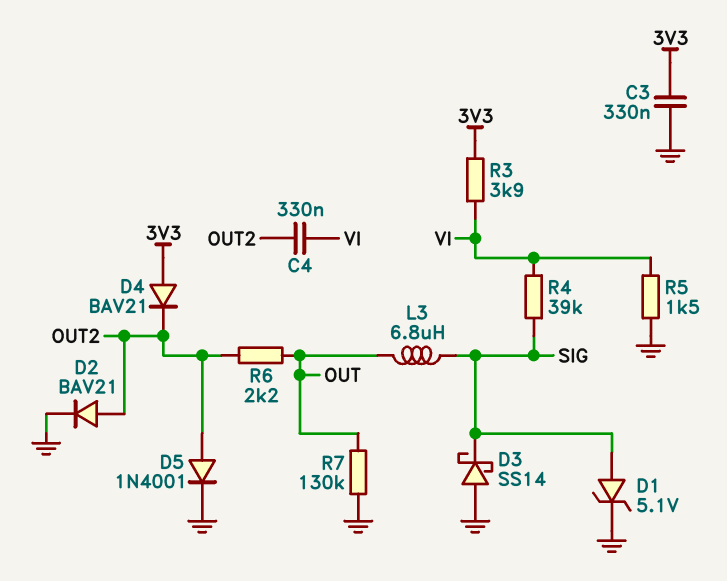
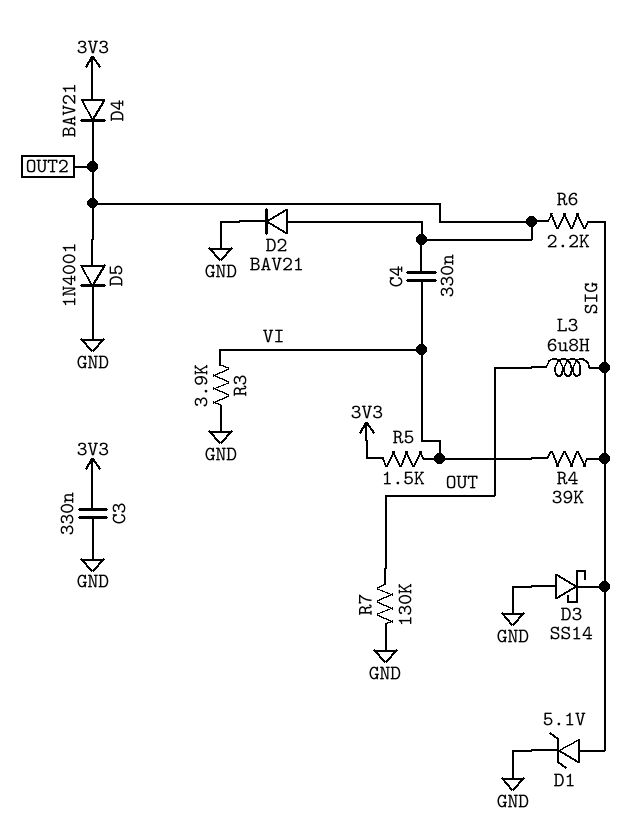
R3: 3.9k (3V3, VI) -> 3.9k (GND, VI)
R5: 1.5k (GND, VI) -> 1.5k (3V3, VI)
R6: 2.2k (OUT, OUT2) -> 2.2k (OUT2, SIG)

